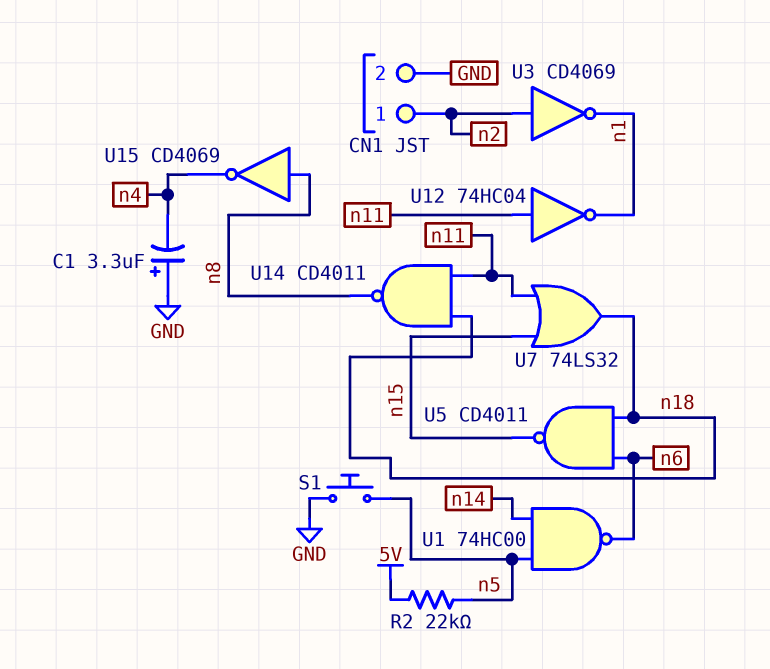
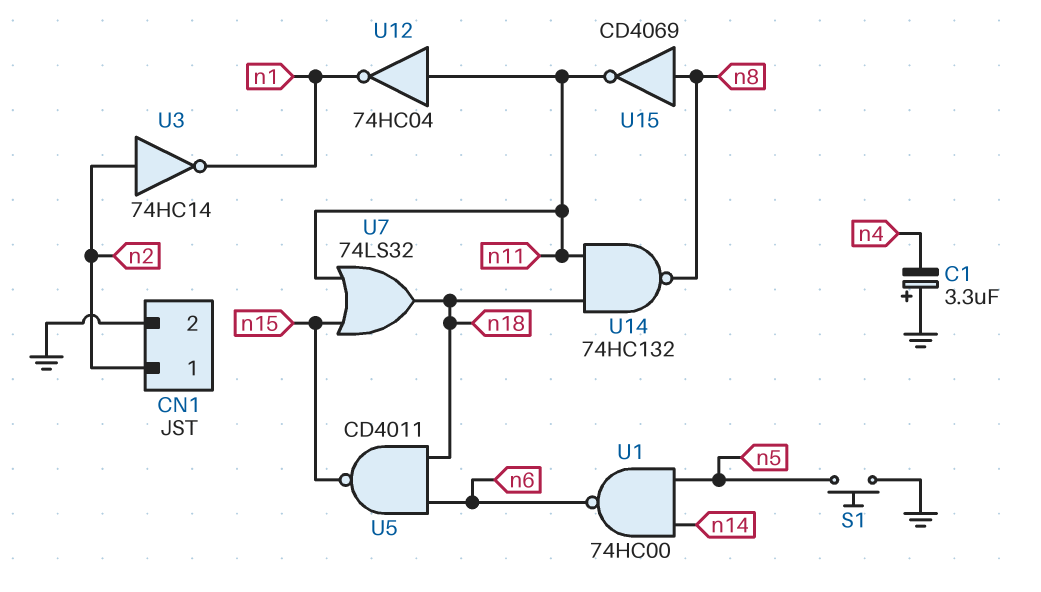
R2: 22k (5V, n5) -> none
U3: NOT CD4069 (in n2, out n1) -> NOT 74HC14 (in n2, out n1)
U14: NAND CD4011 (in n11, in n18, out n8) -> NAND 74HC132 (in n11, in n18, out n8)
U15: NOT CD4069 (in n8, out n4) -> NOT CD4069 (in n8, out n11)

